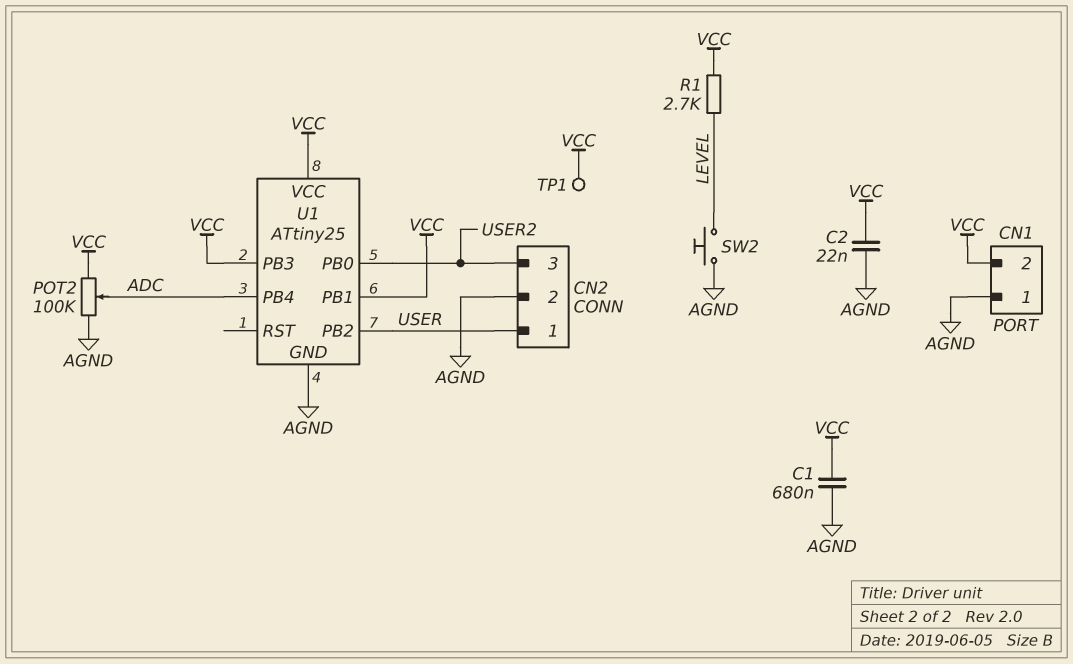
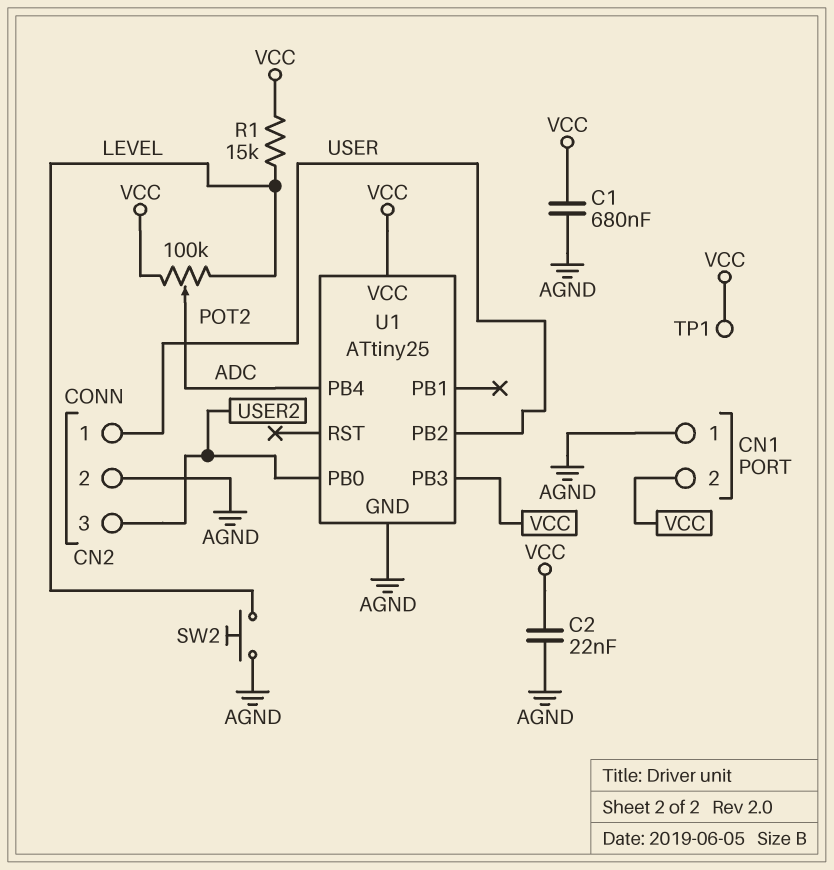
POT2: 100k (AGND, VCC, wiper ADC) -> 100k (LEVEL, VCC, wiper ADC)
R1: 2.7k (LEVEL, VCC) -> 15k (LEVEL, VCC)
U1 pin PB1: VCC -> none

